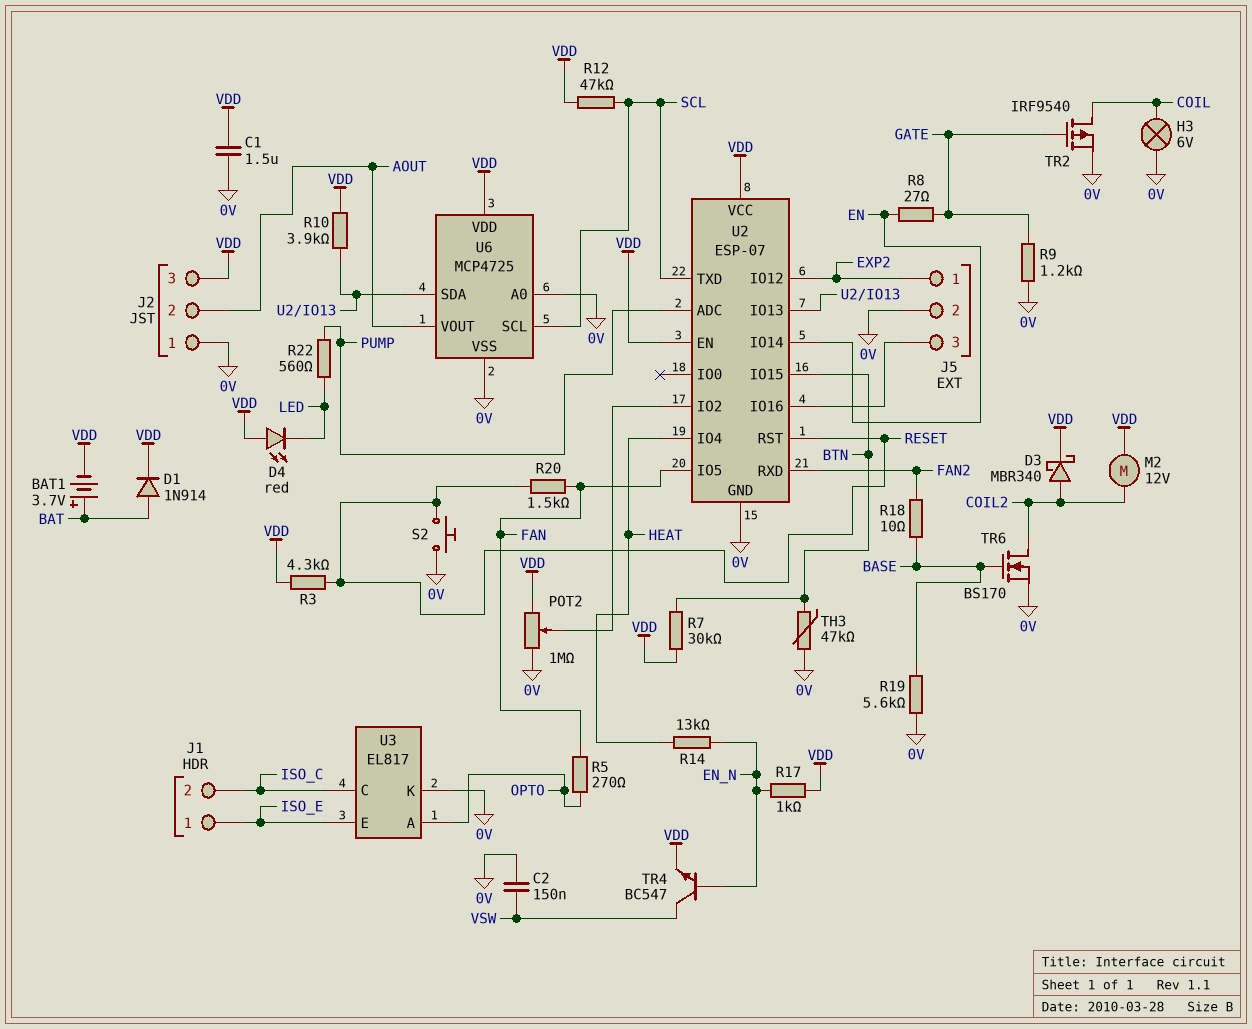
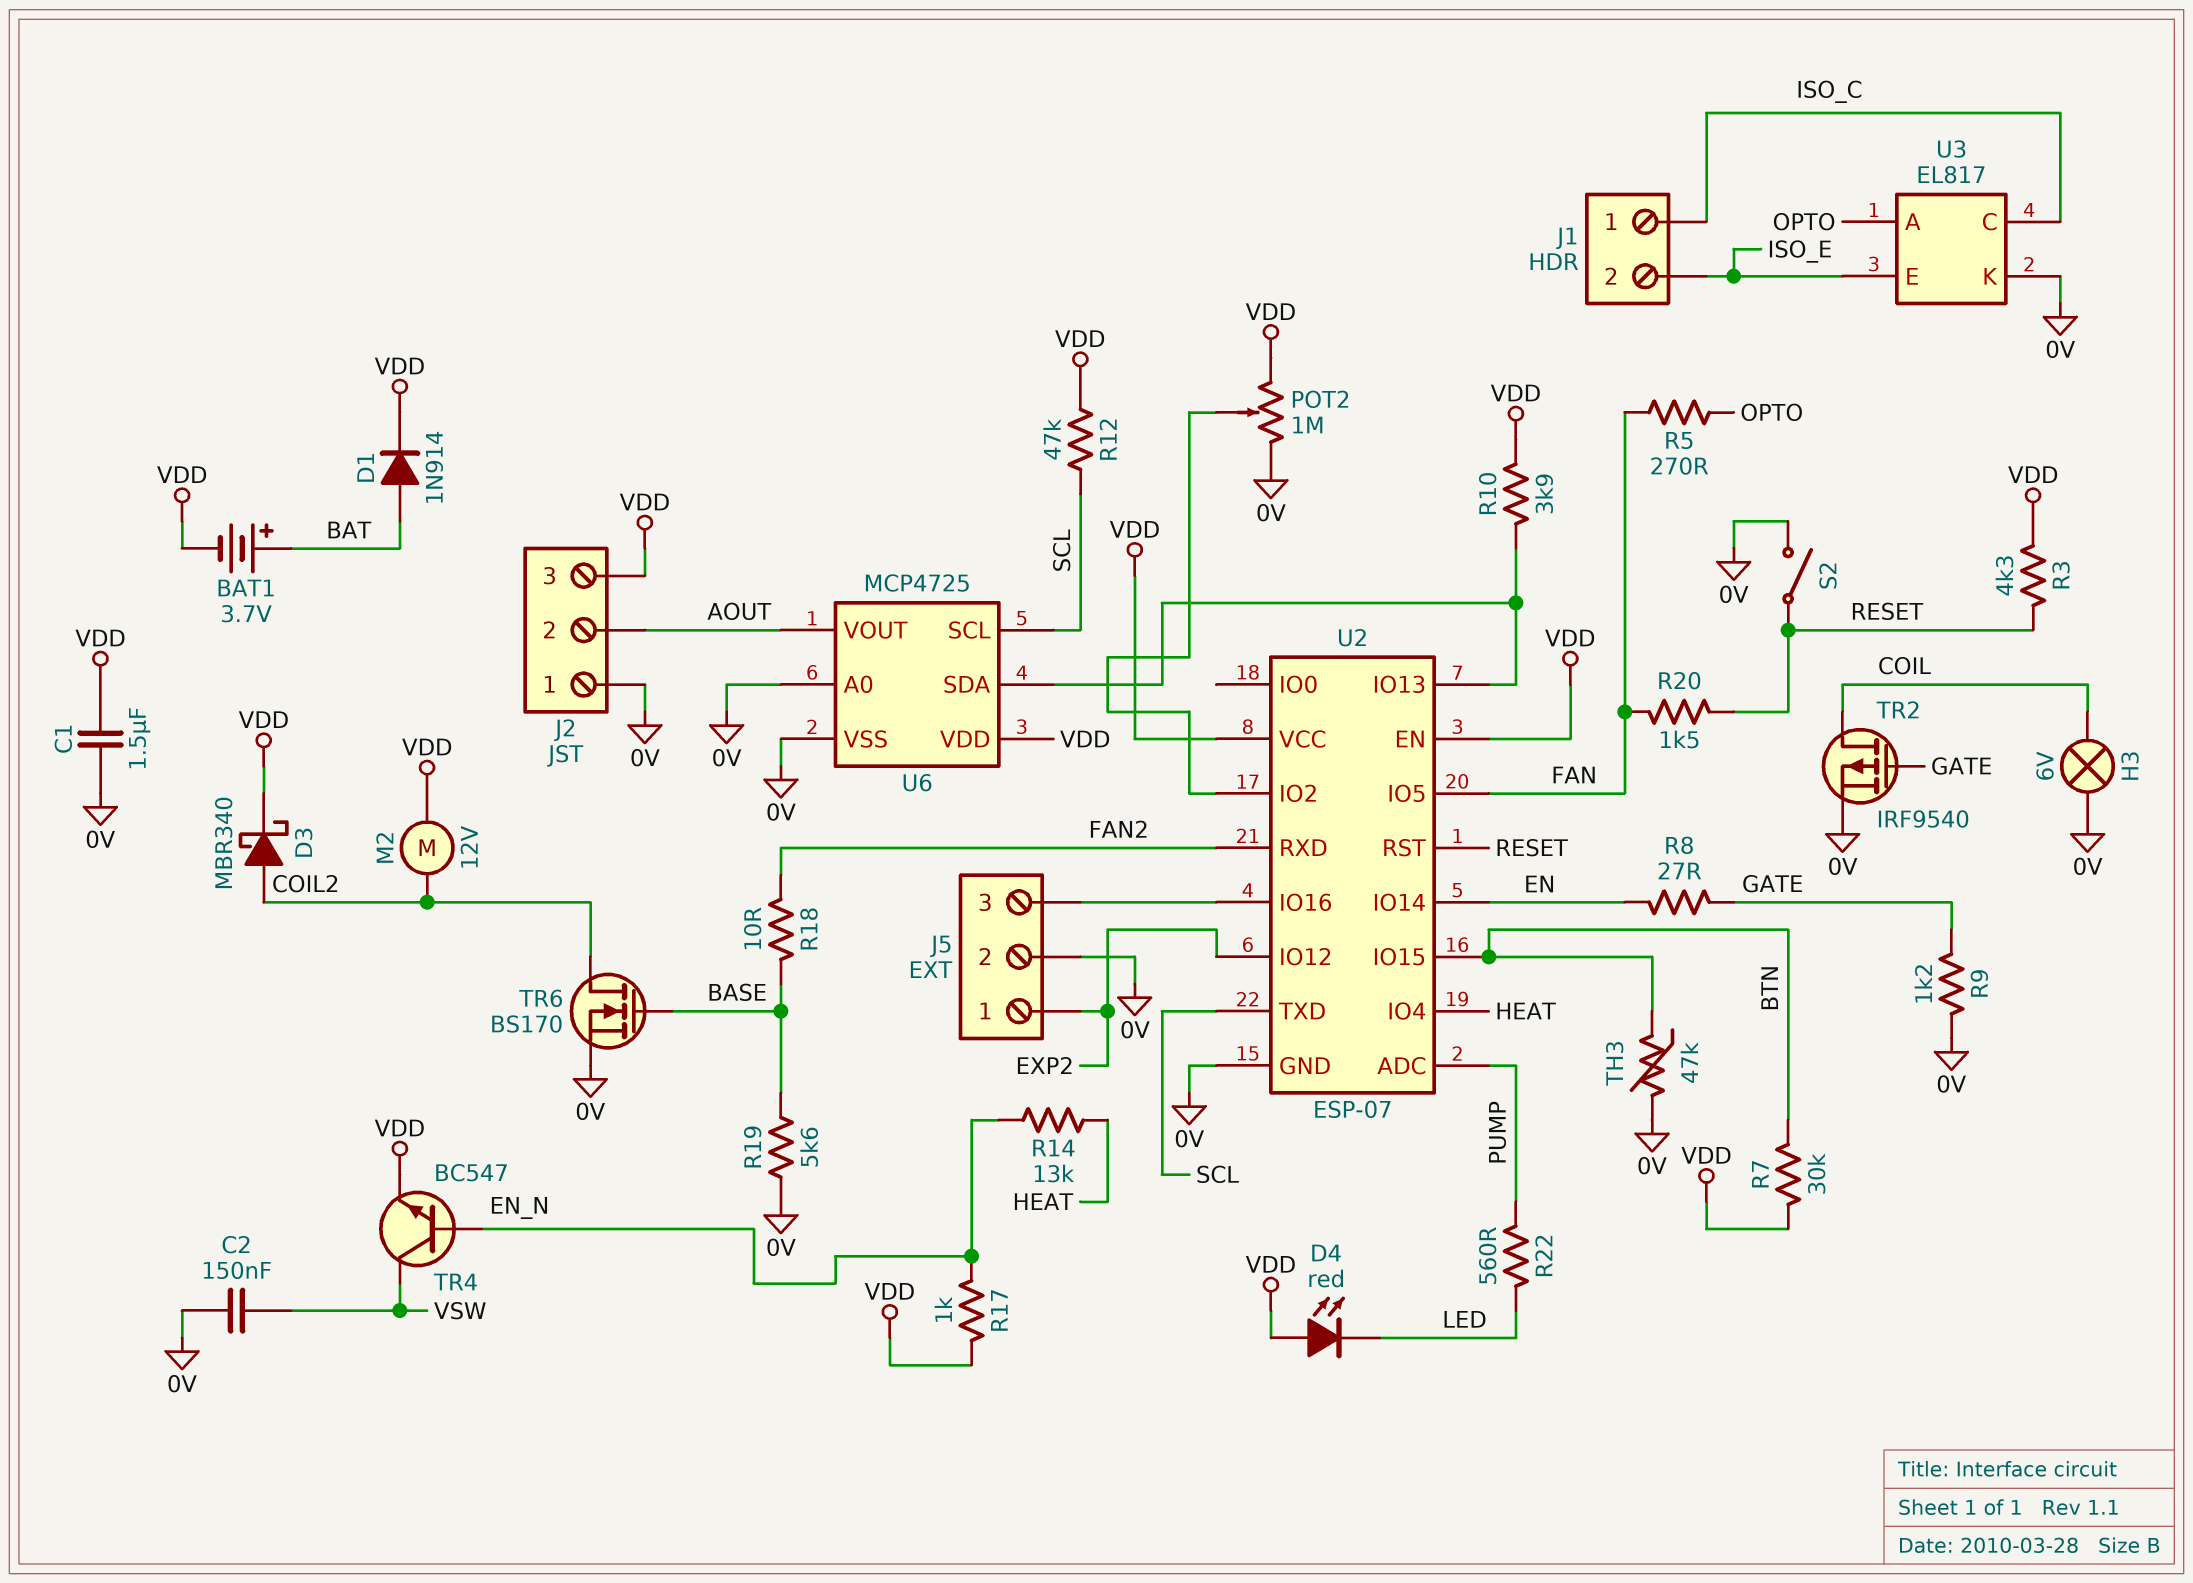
J1 pin 1: ISO_E -> ISO_C
J1 pin 2: ISO_C -> ISO_E
S2: button (0V, RESET) -> switch (0V, RESET)

